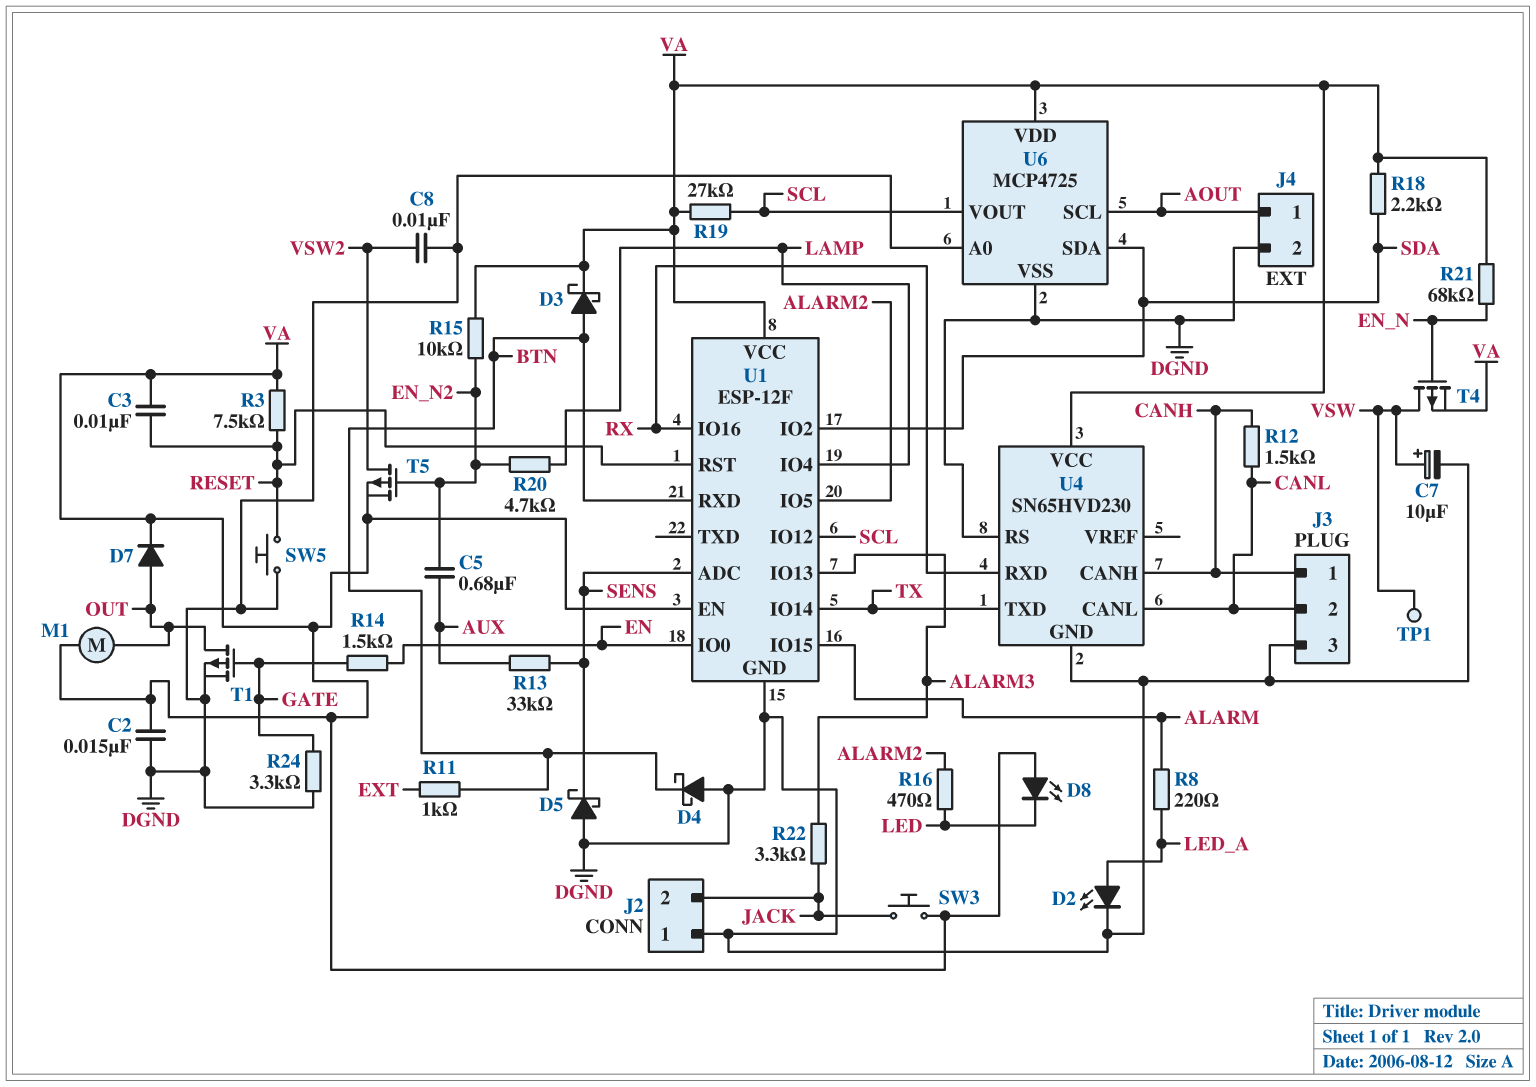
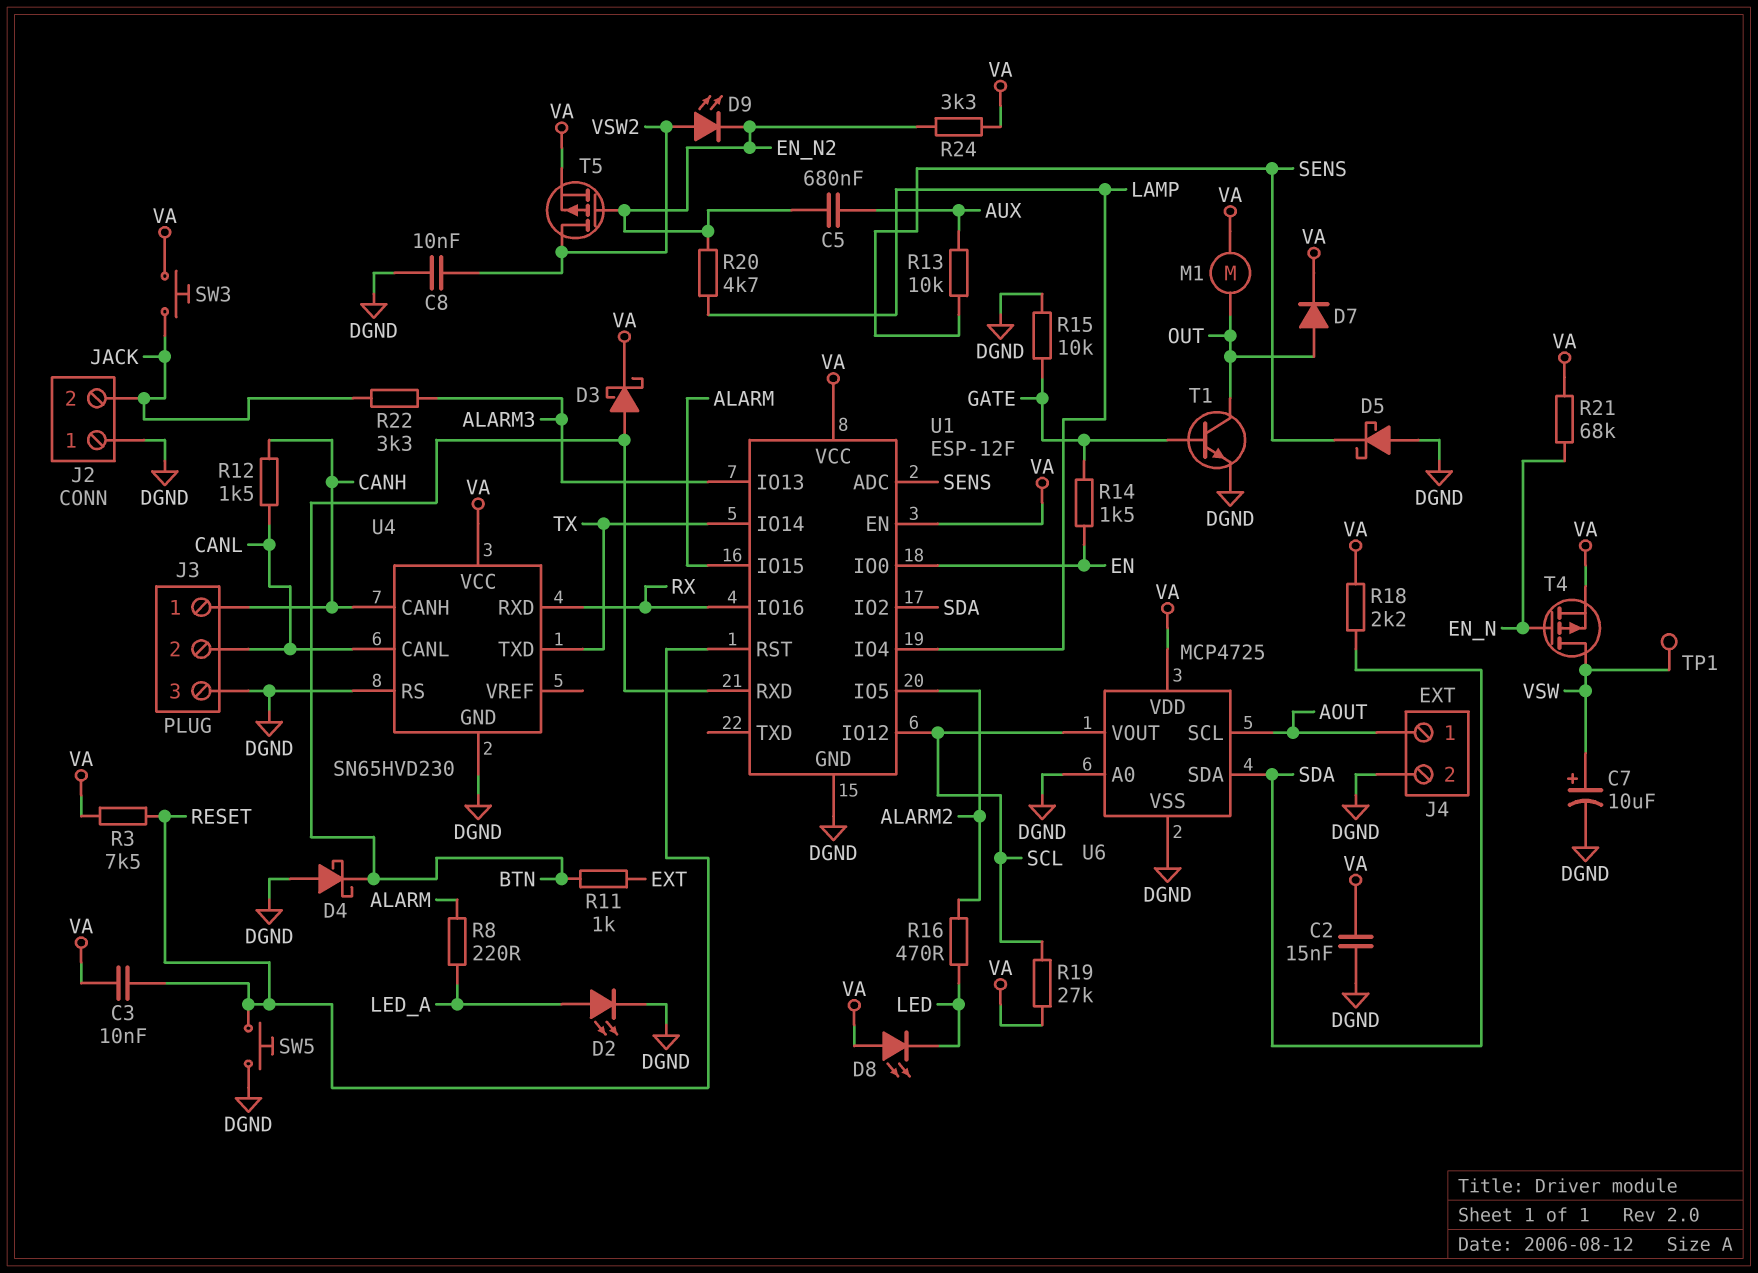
D9: none -> LED (A VSW2, K EN_N2)
R13: 33k (AUX, SENS) -> 10k (AUX, SENS)
R15: 10k (EN_N2, VA) -> 10k (DGND, GATE)
R24: 3.3k (DGND, GATE) -> 3.3k (EN_N2, VA)
T1: PMOS (G GATE, D OUT, S DGND) -> NPN (B GATE, C OUT, E DGND)

